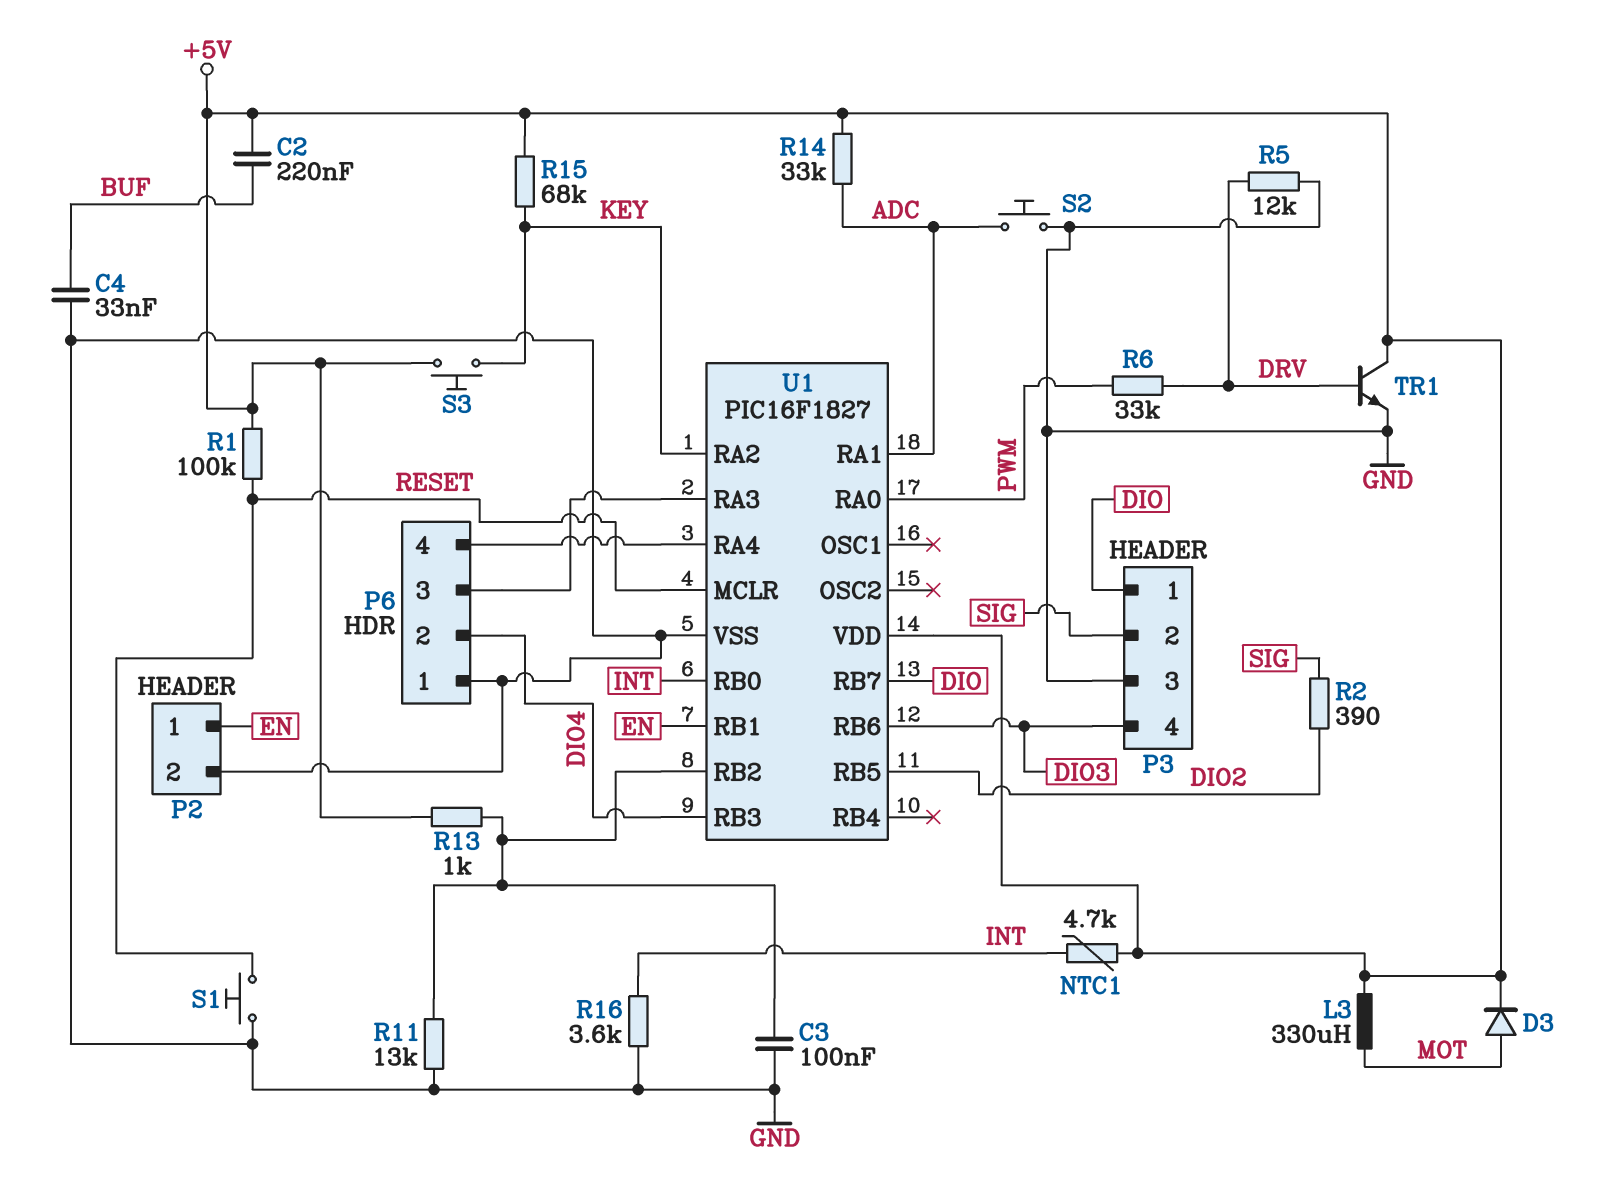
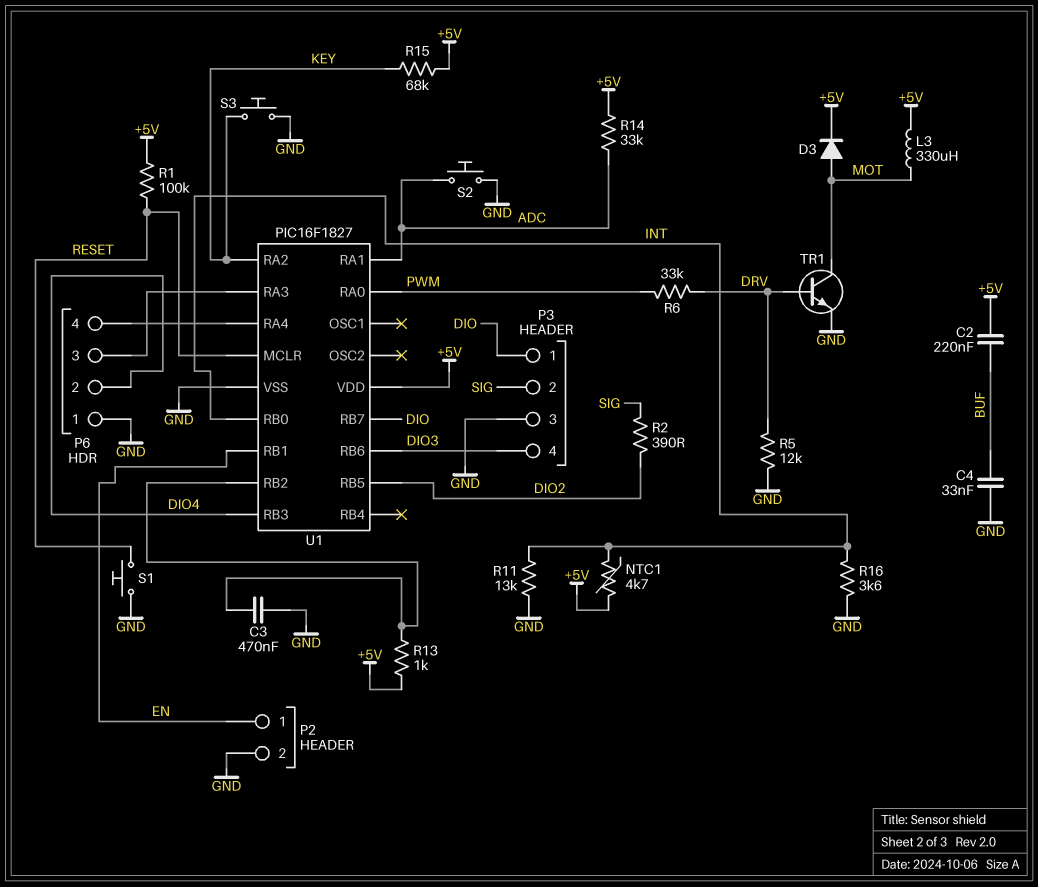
C3: 100nF (GND, U1/RB2) -> 470nF (GND, U1/RB2)
R11: 13k (GND, U1/RB2) -> 13k (GND, INT)
S3: button (+5V, KEY) -> button (GND, KEY)
TR1: NPN (B DRV, C +5V, E GND) -> NPN (B DRV, C MOT, E GND)

